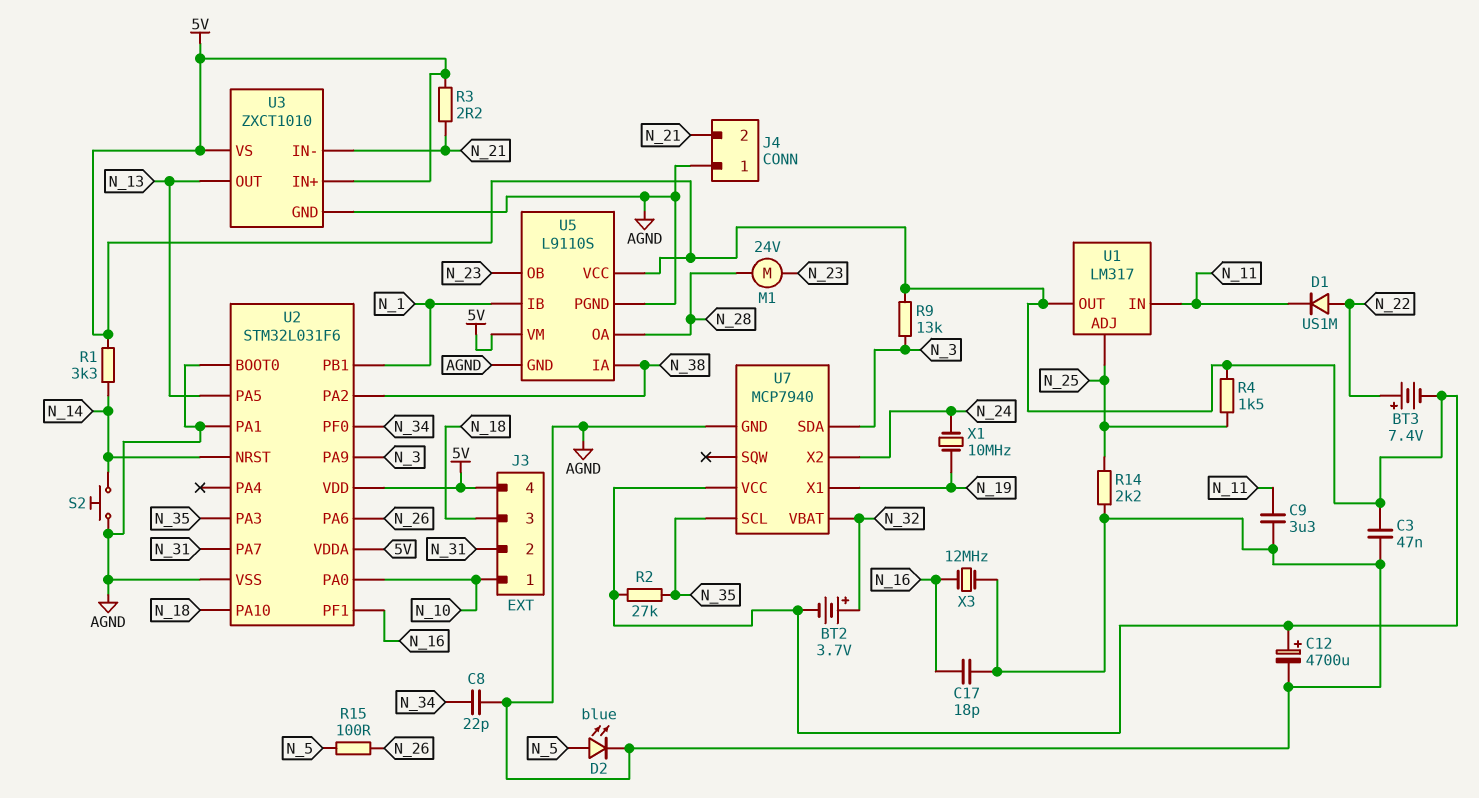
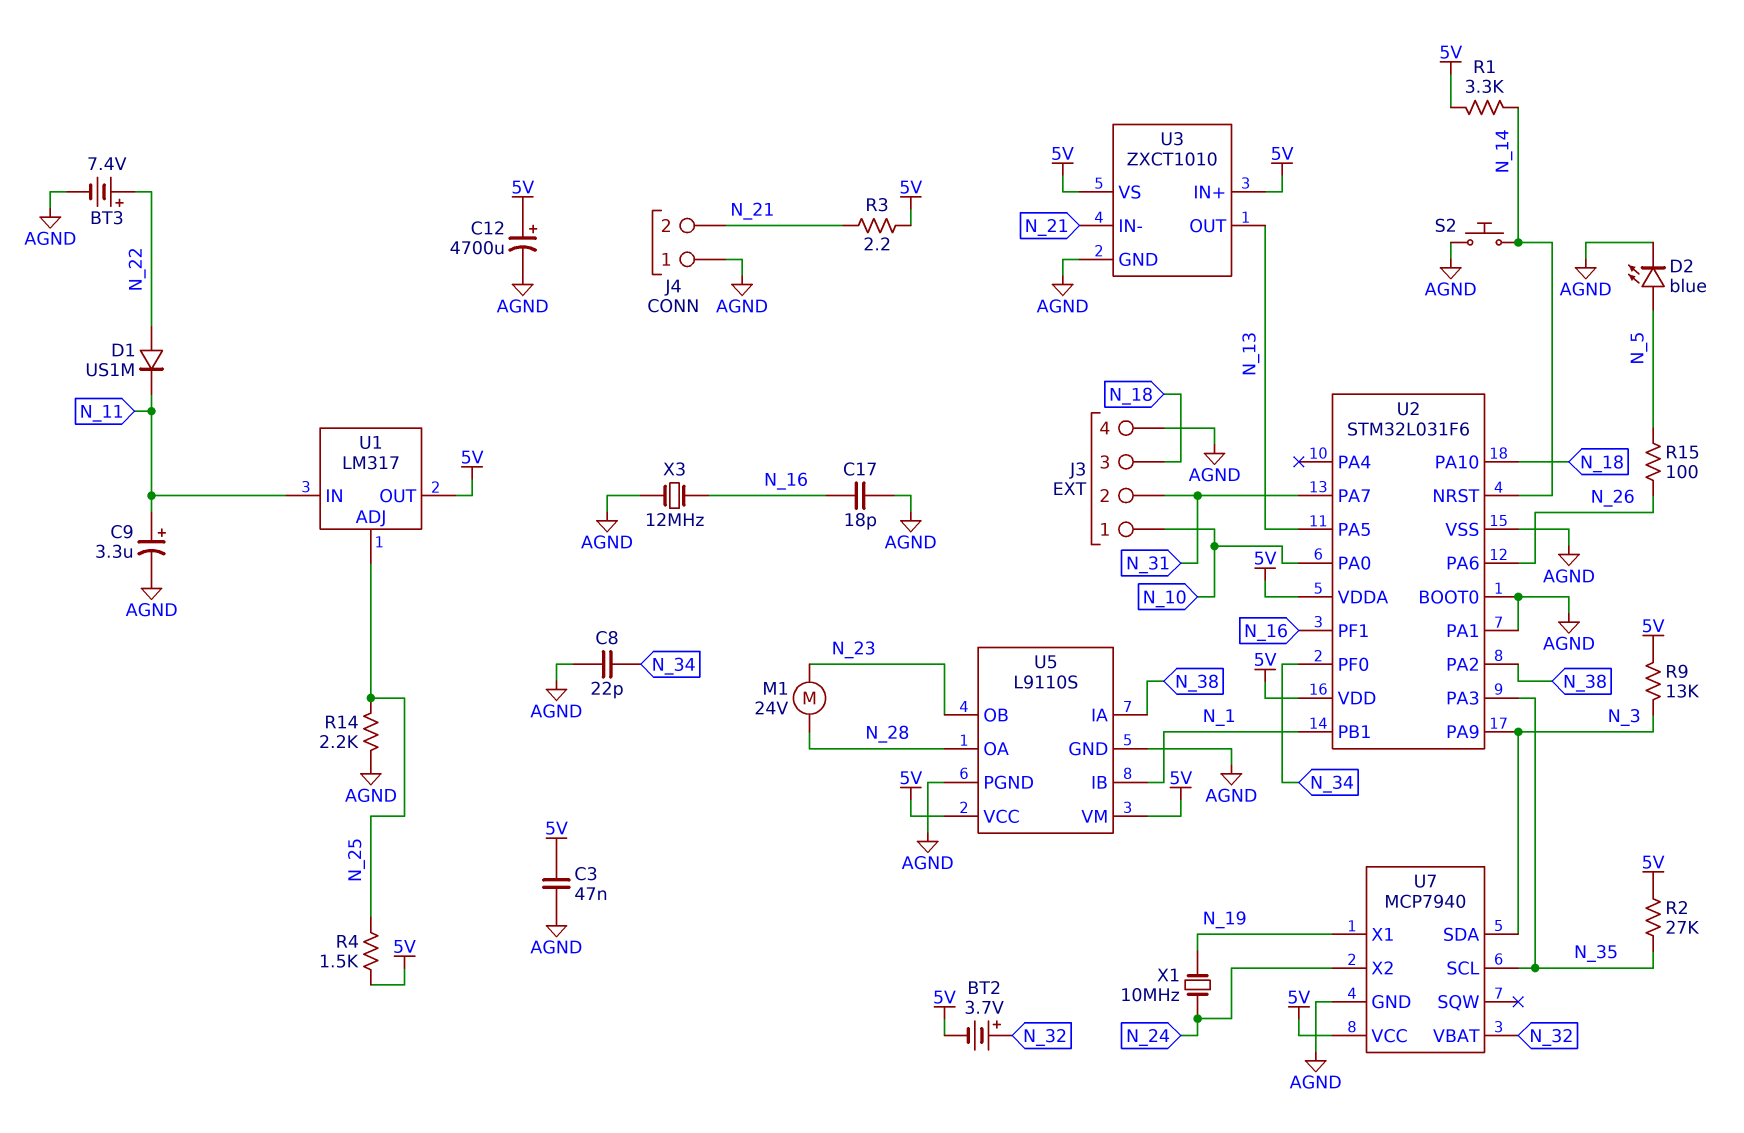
BT3: 7.4V (plus N_22, minus 5V) -> 7.4V (plus N_22, minus AGND)
C9: 3.3uF (AGND, N_11) -> 3.3uF (plus N_11, minus AGND)
J3 pin 4: 5V -> AGND

